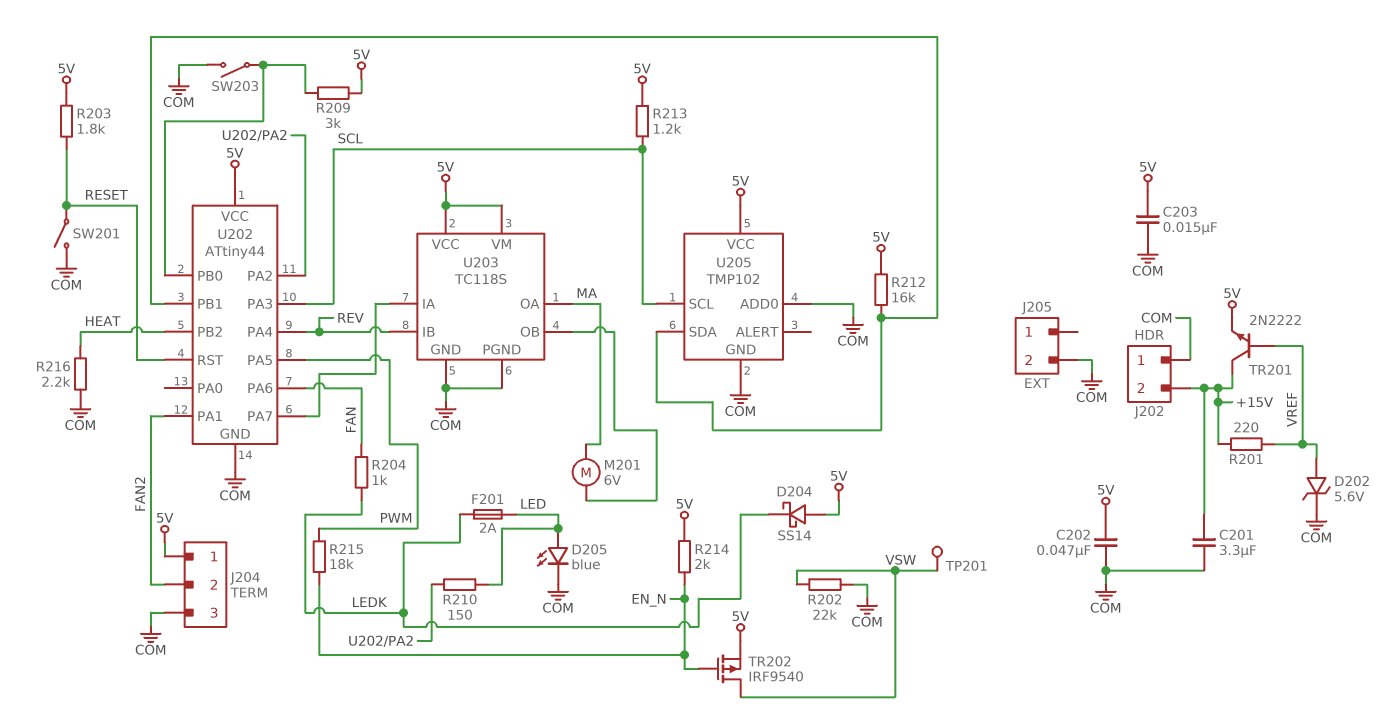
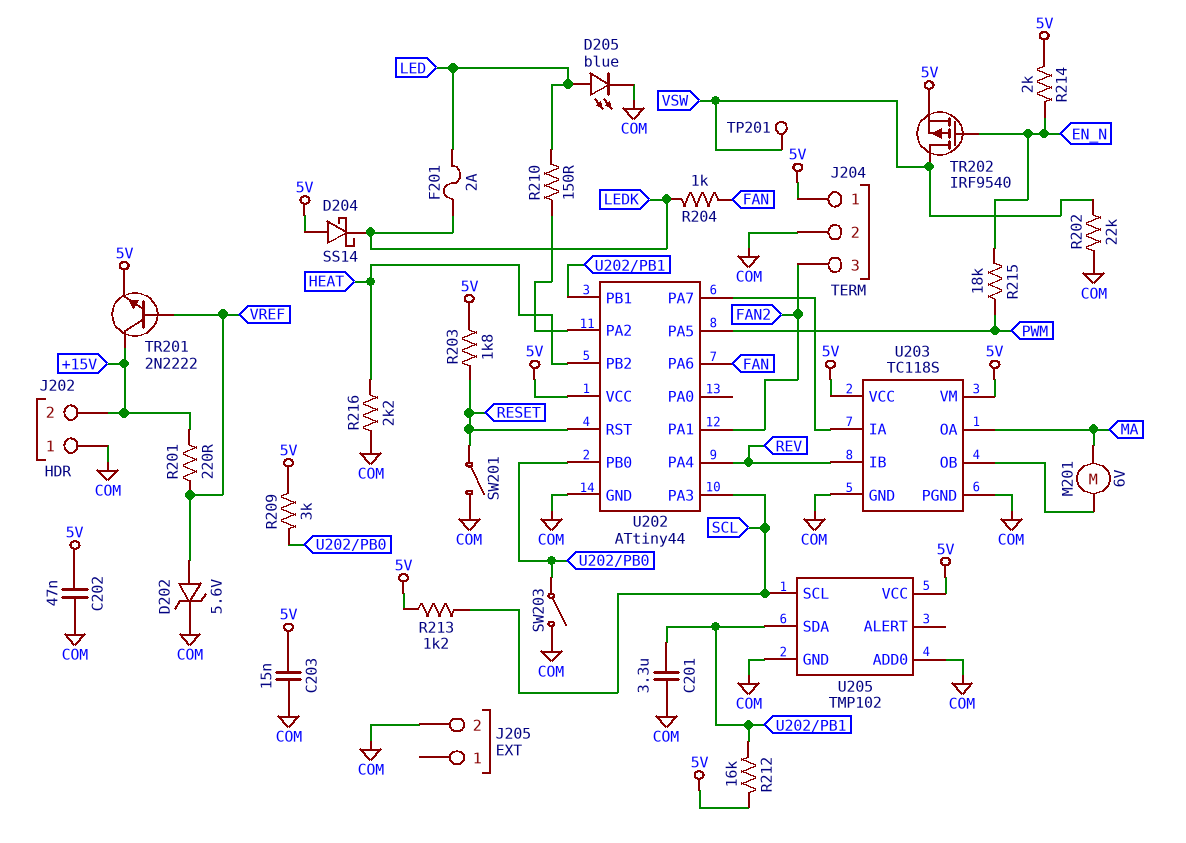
C201: 3.3uF (+15V, COM) -> 3.3uF (COM, U202/PB1)
J204 pin 2: FAN2 -> COM
J204 pin 3: COM -> FAN2

